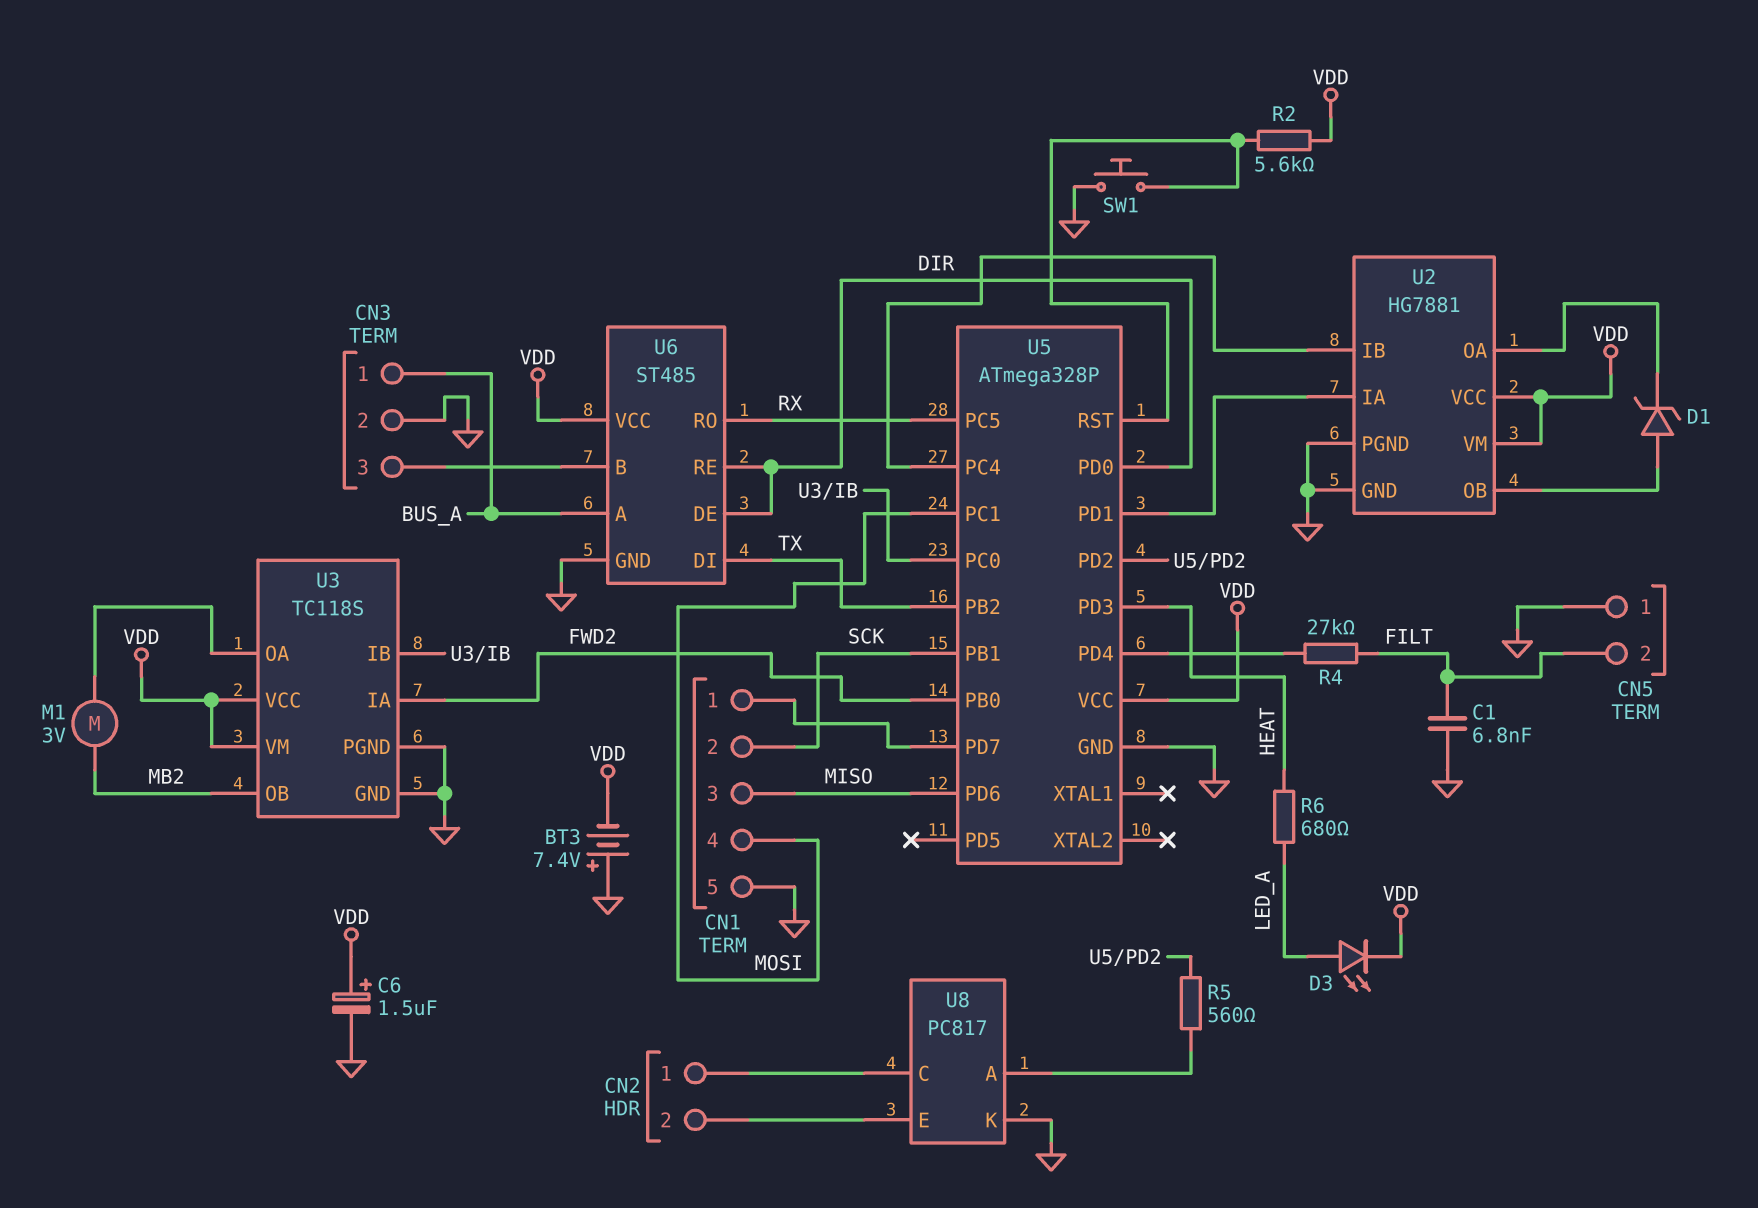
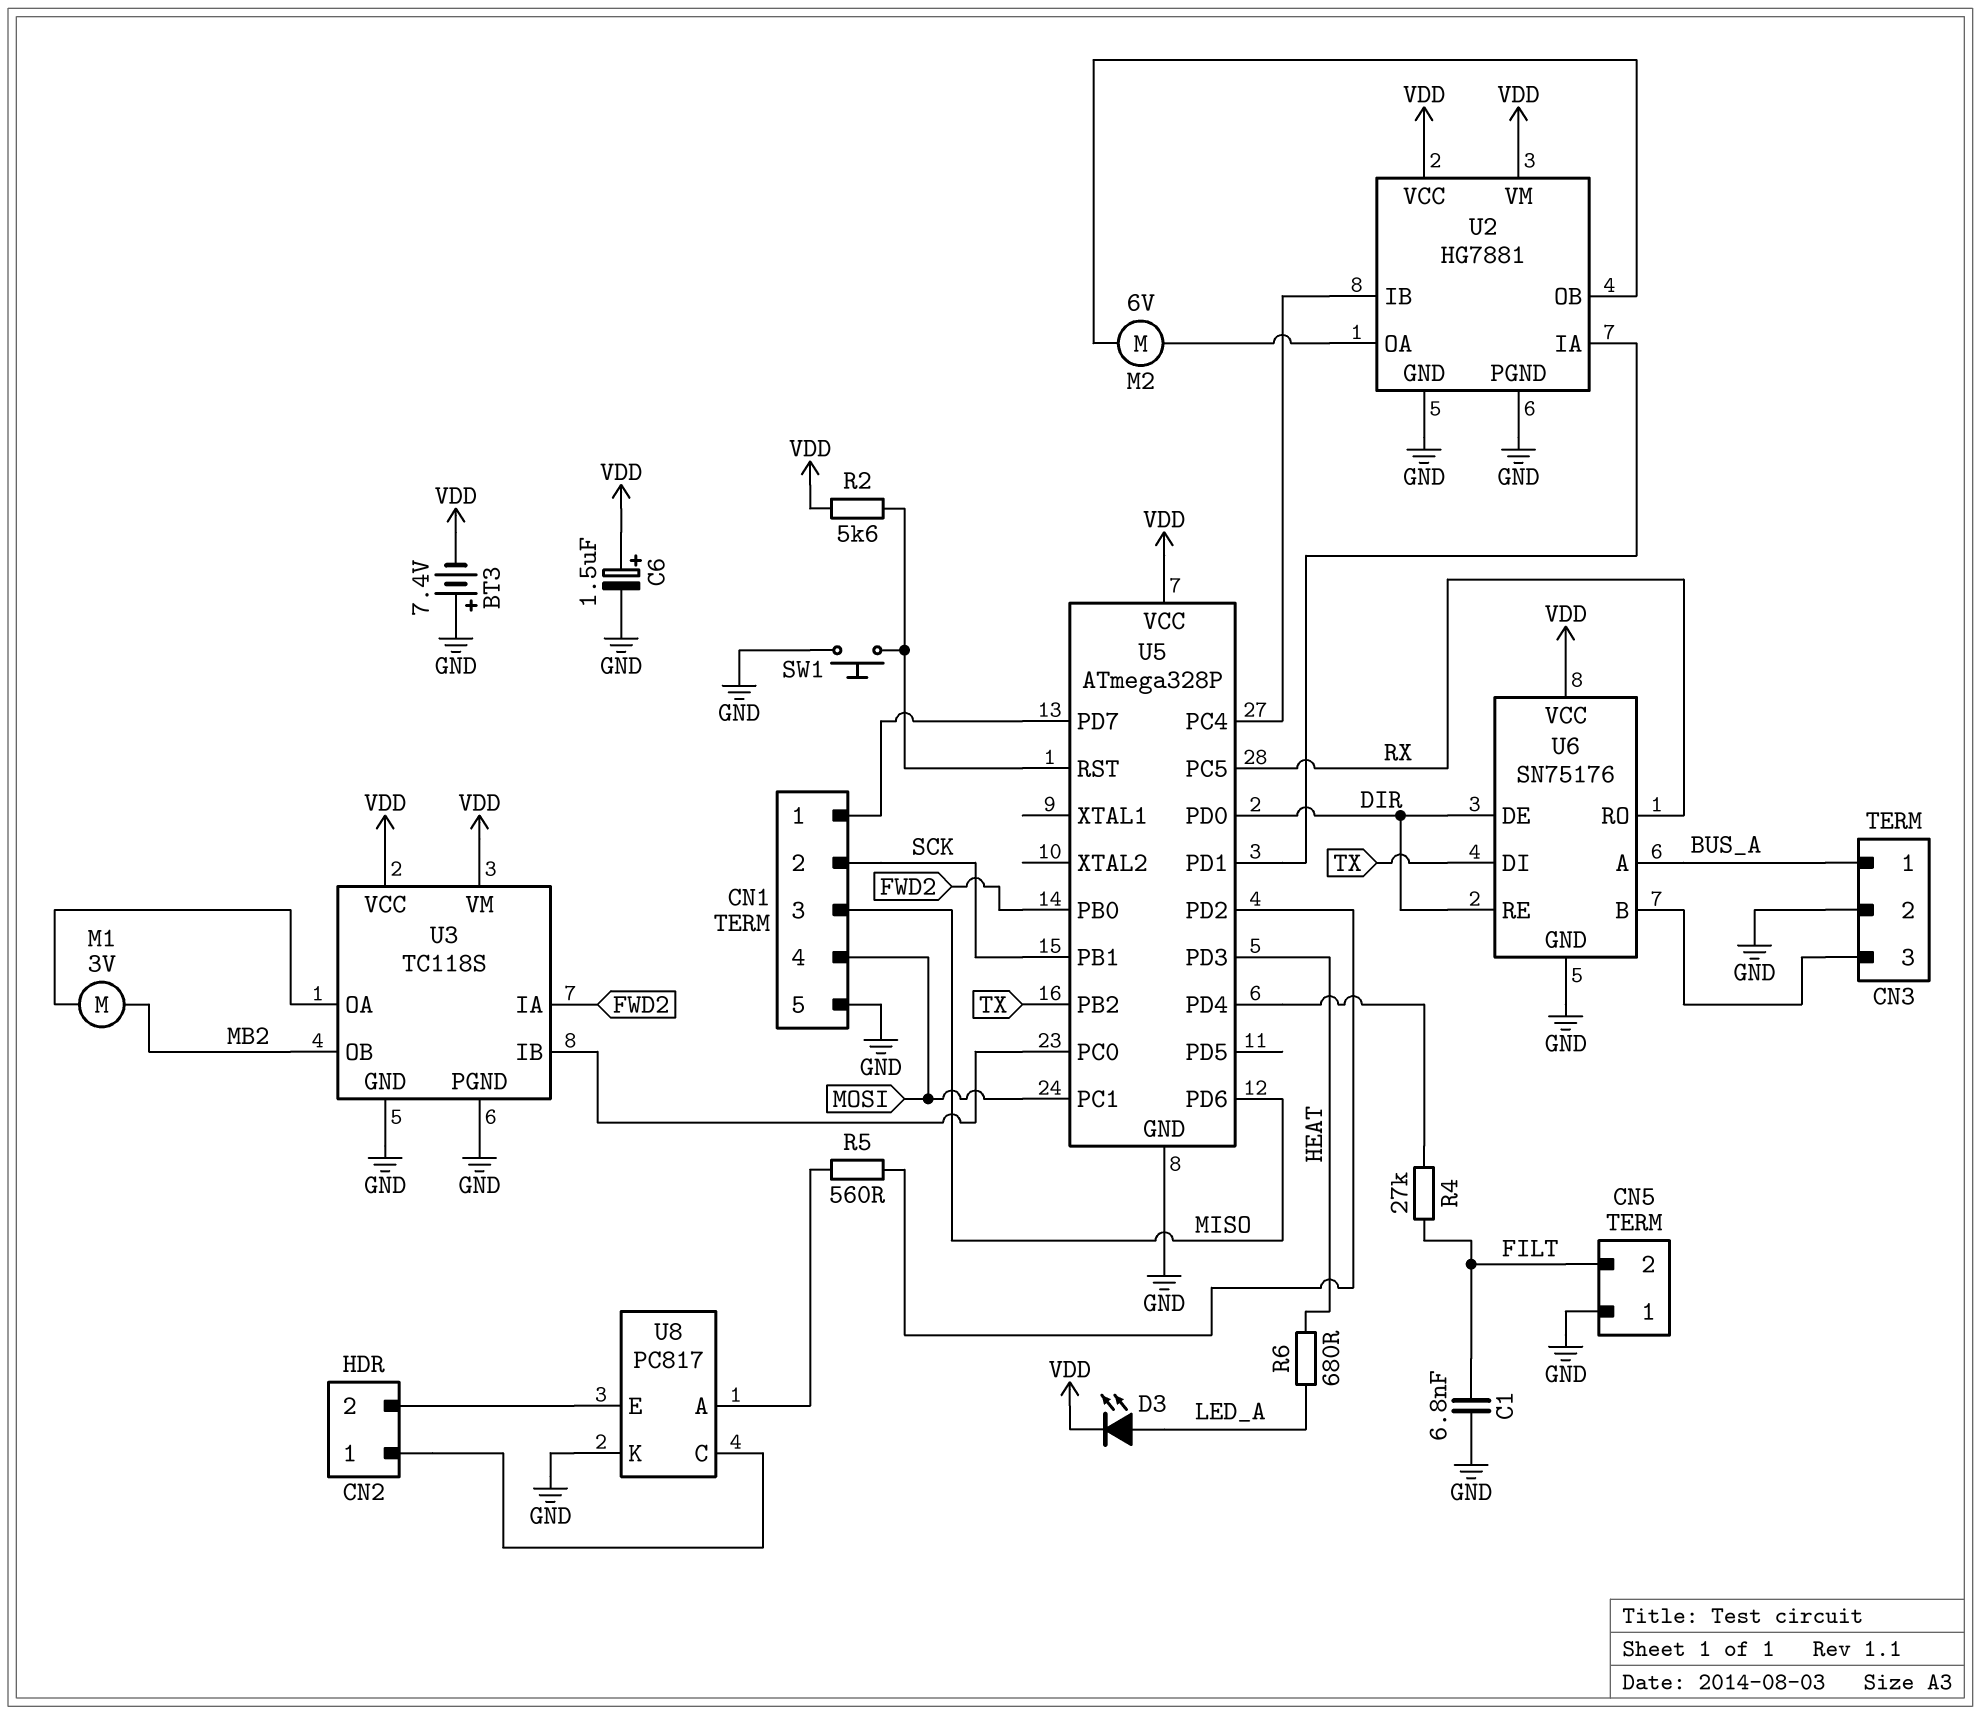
D1: zener (A U2/OB, K U2/OA) -> none
M2: none -> motor 6V (U2/OA, U2/OB)
U6: ST485 -> SN75176

